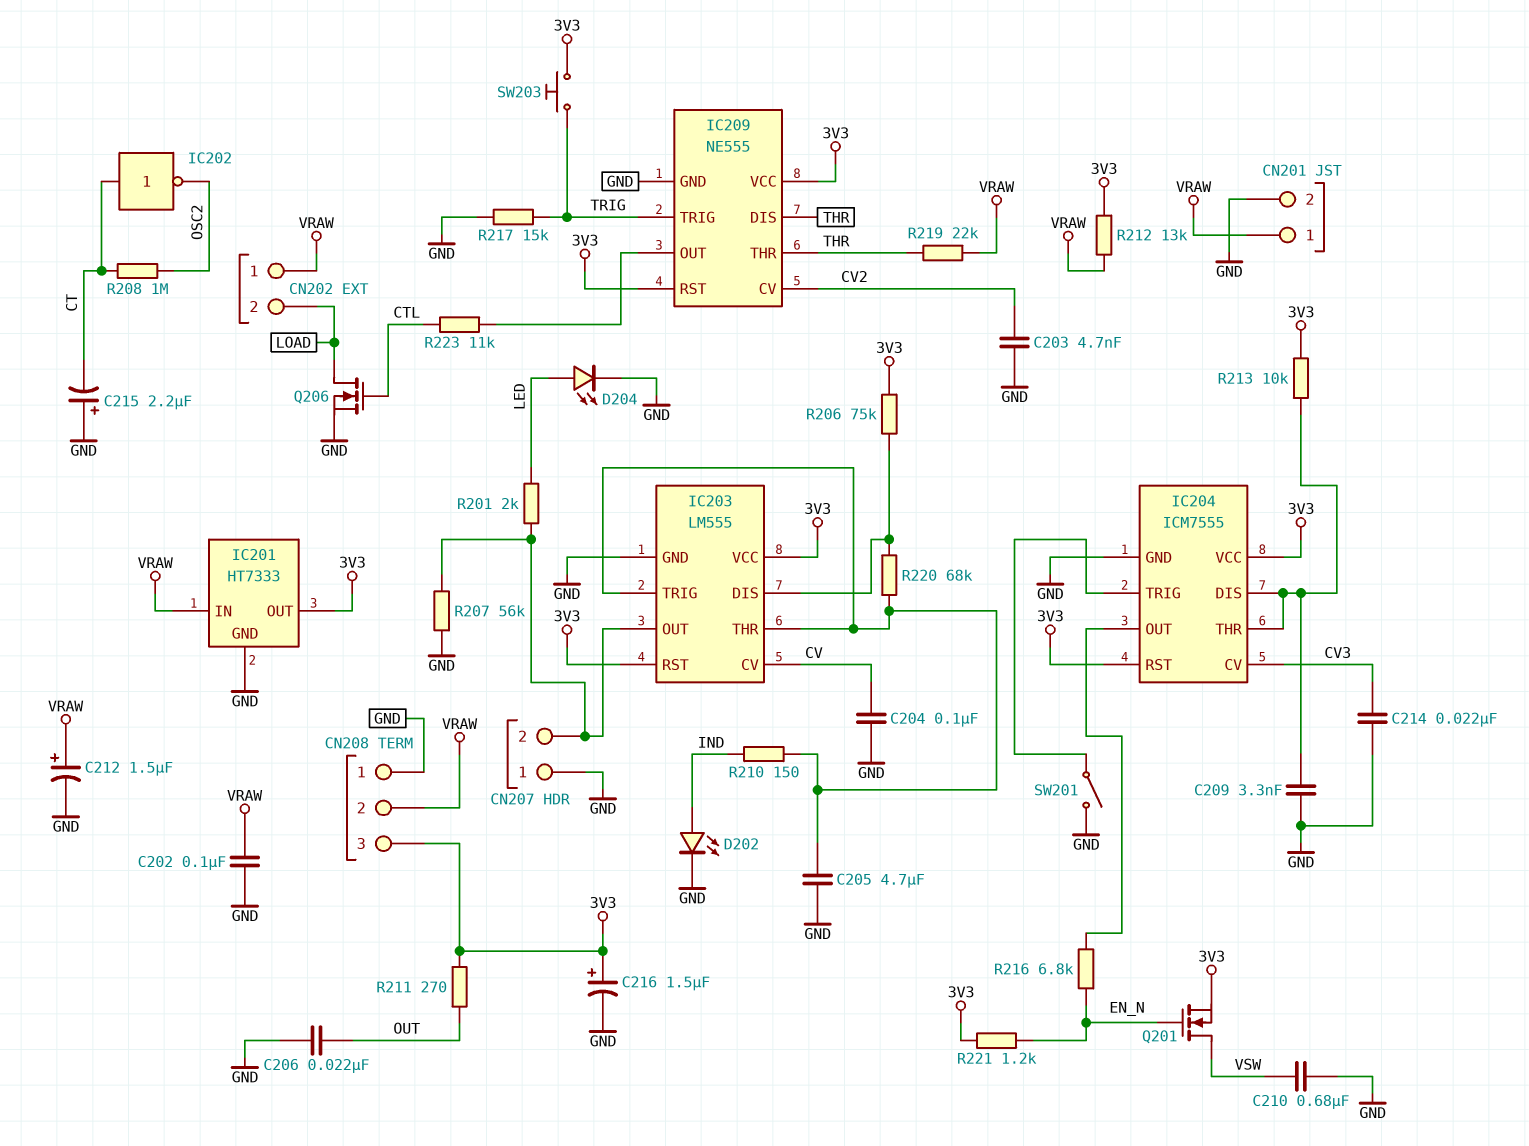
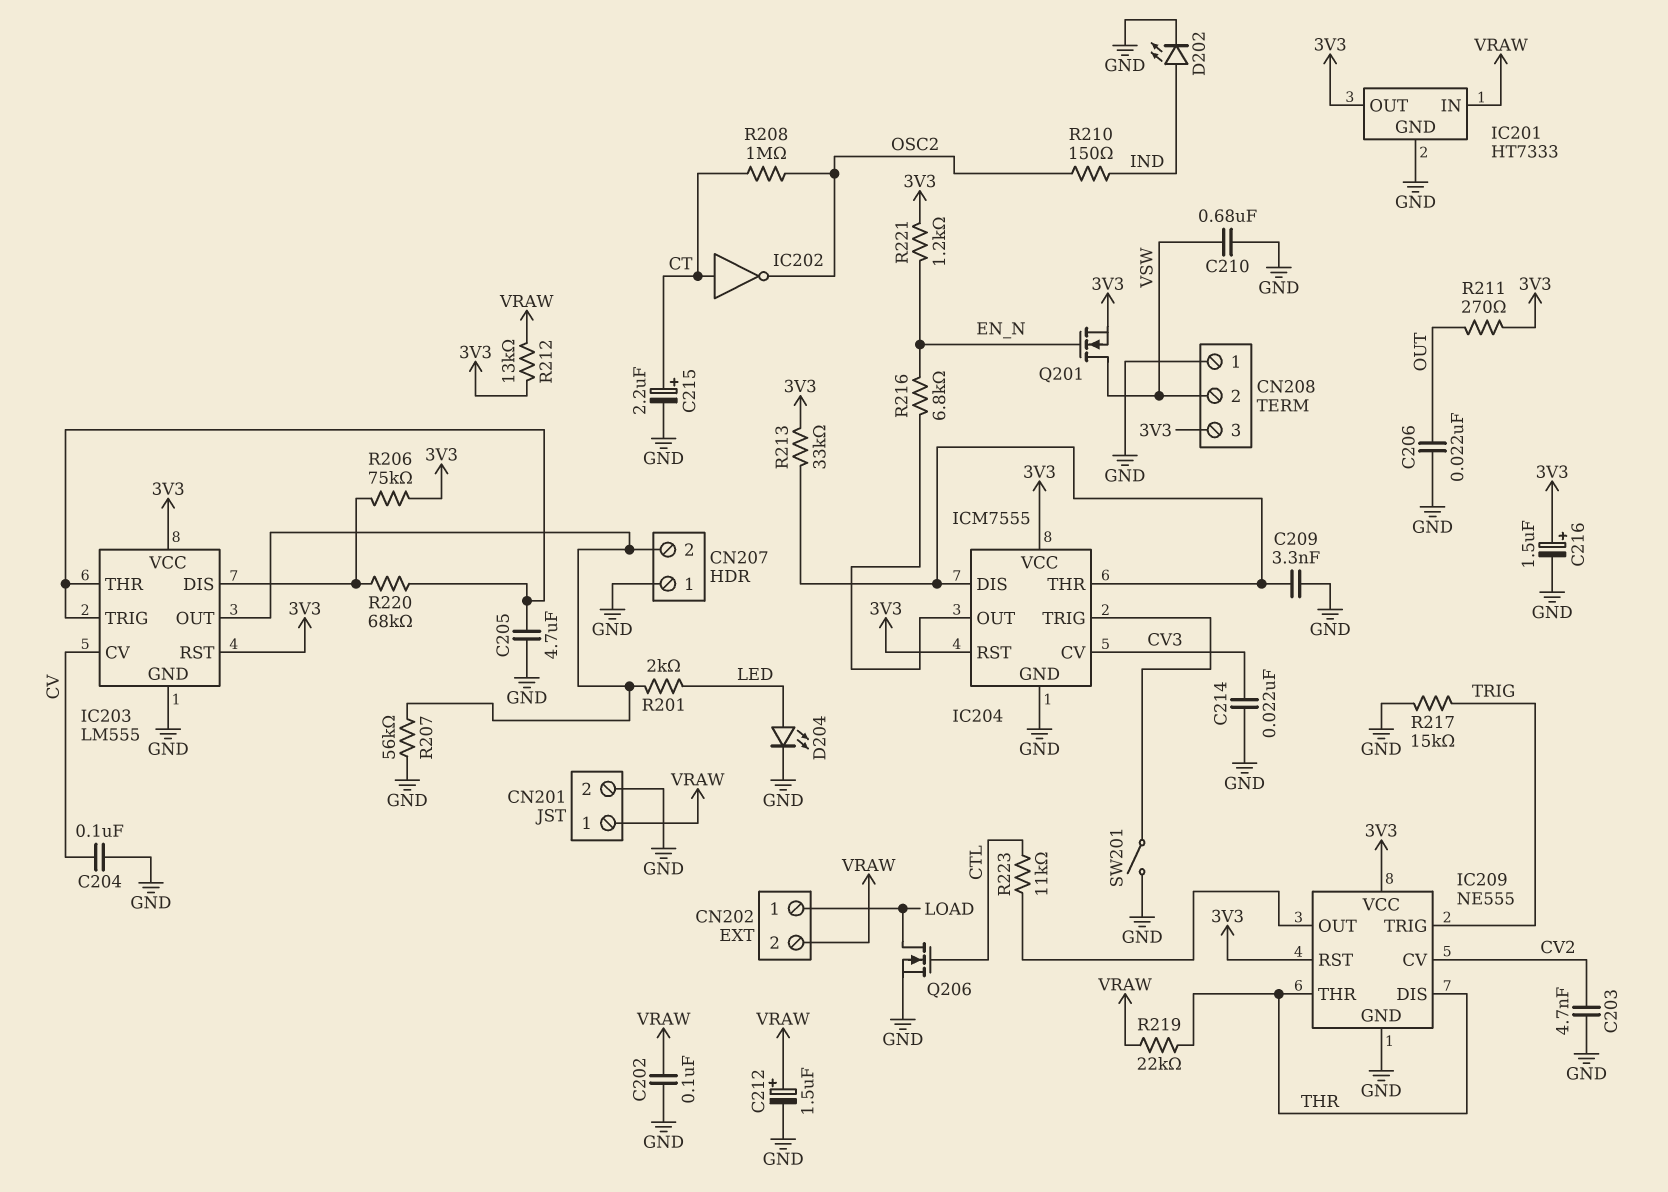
C215: 2.2uF (plus GND, minus CT) -> 2.2uF (plus CT, minus GND)
CN202 pin 1: VRAW -> LOAD
CN202 pin 2: LOAD -> VRAW
CN208 pin 2: VRAW -> VSW
R210: 150 (IC203/THR, IND) -> 150 (IND, OSC2)
R213: 10k (3V3, IC204/DIS) -> 33k (3V3, IC204/DIS)
SW203: button (3V3, TRIG) -> none

